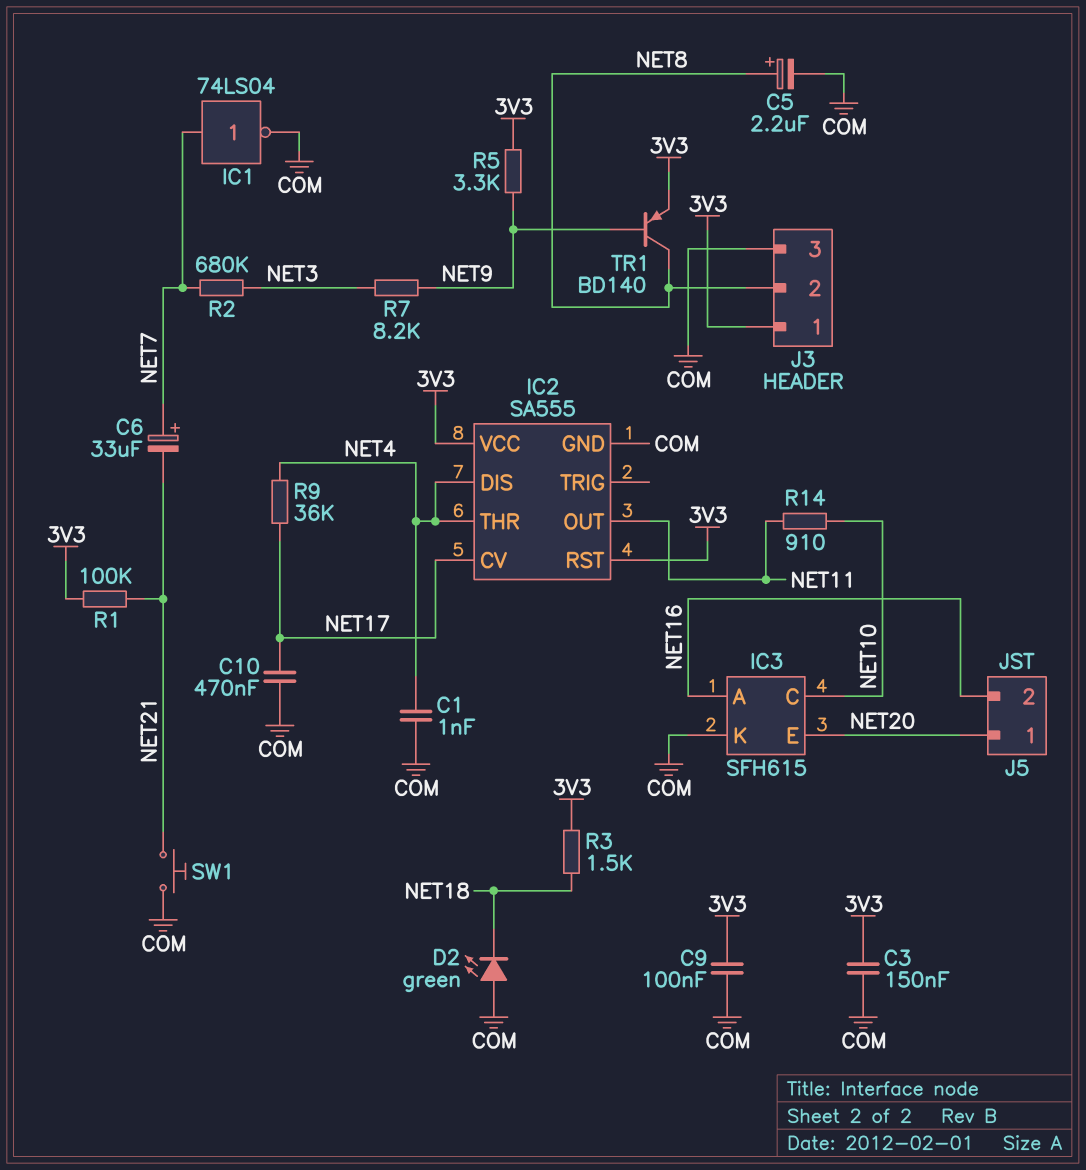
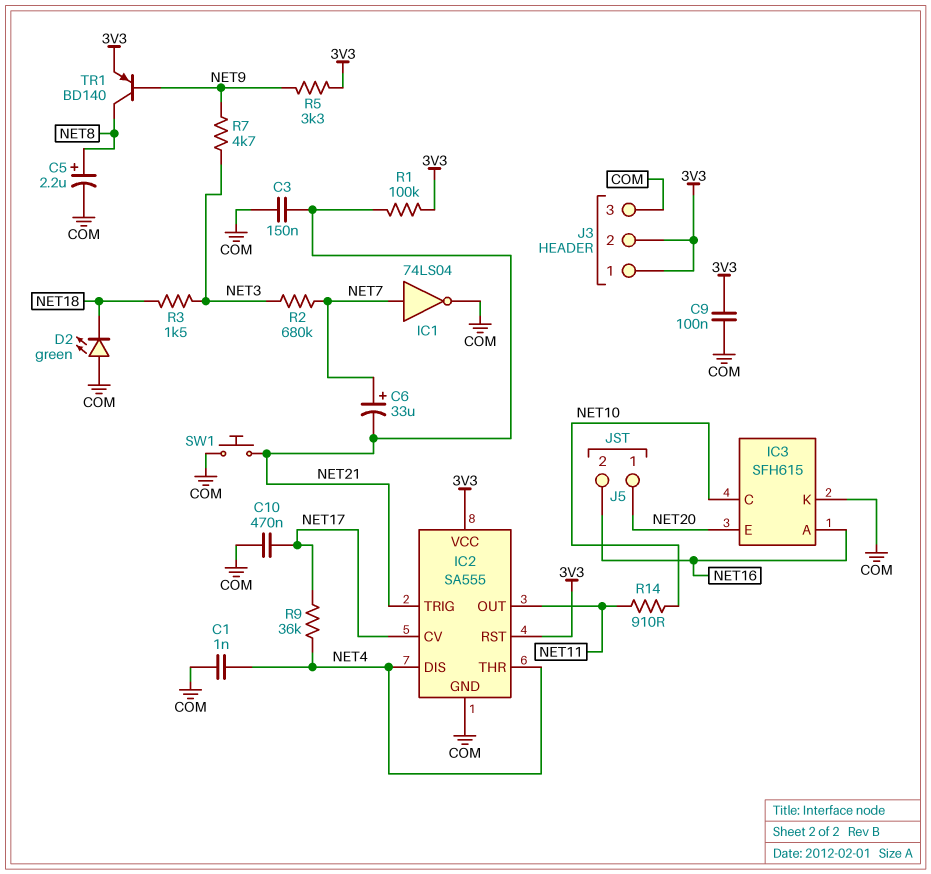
C3: 150nF (3V3, COM) -> 150nF (COM, NET21)
IC2 pin TRIG: none -> NET21
J3 pin 2: NET8 -> 3V3
R3: 1.5k (3V3, NET18) -> 1.5k (NET3, NET18)
R7: 8.2k (NET3, NET9) -> 4.7k (NET3, NET9)

